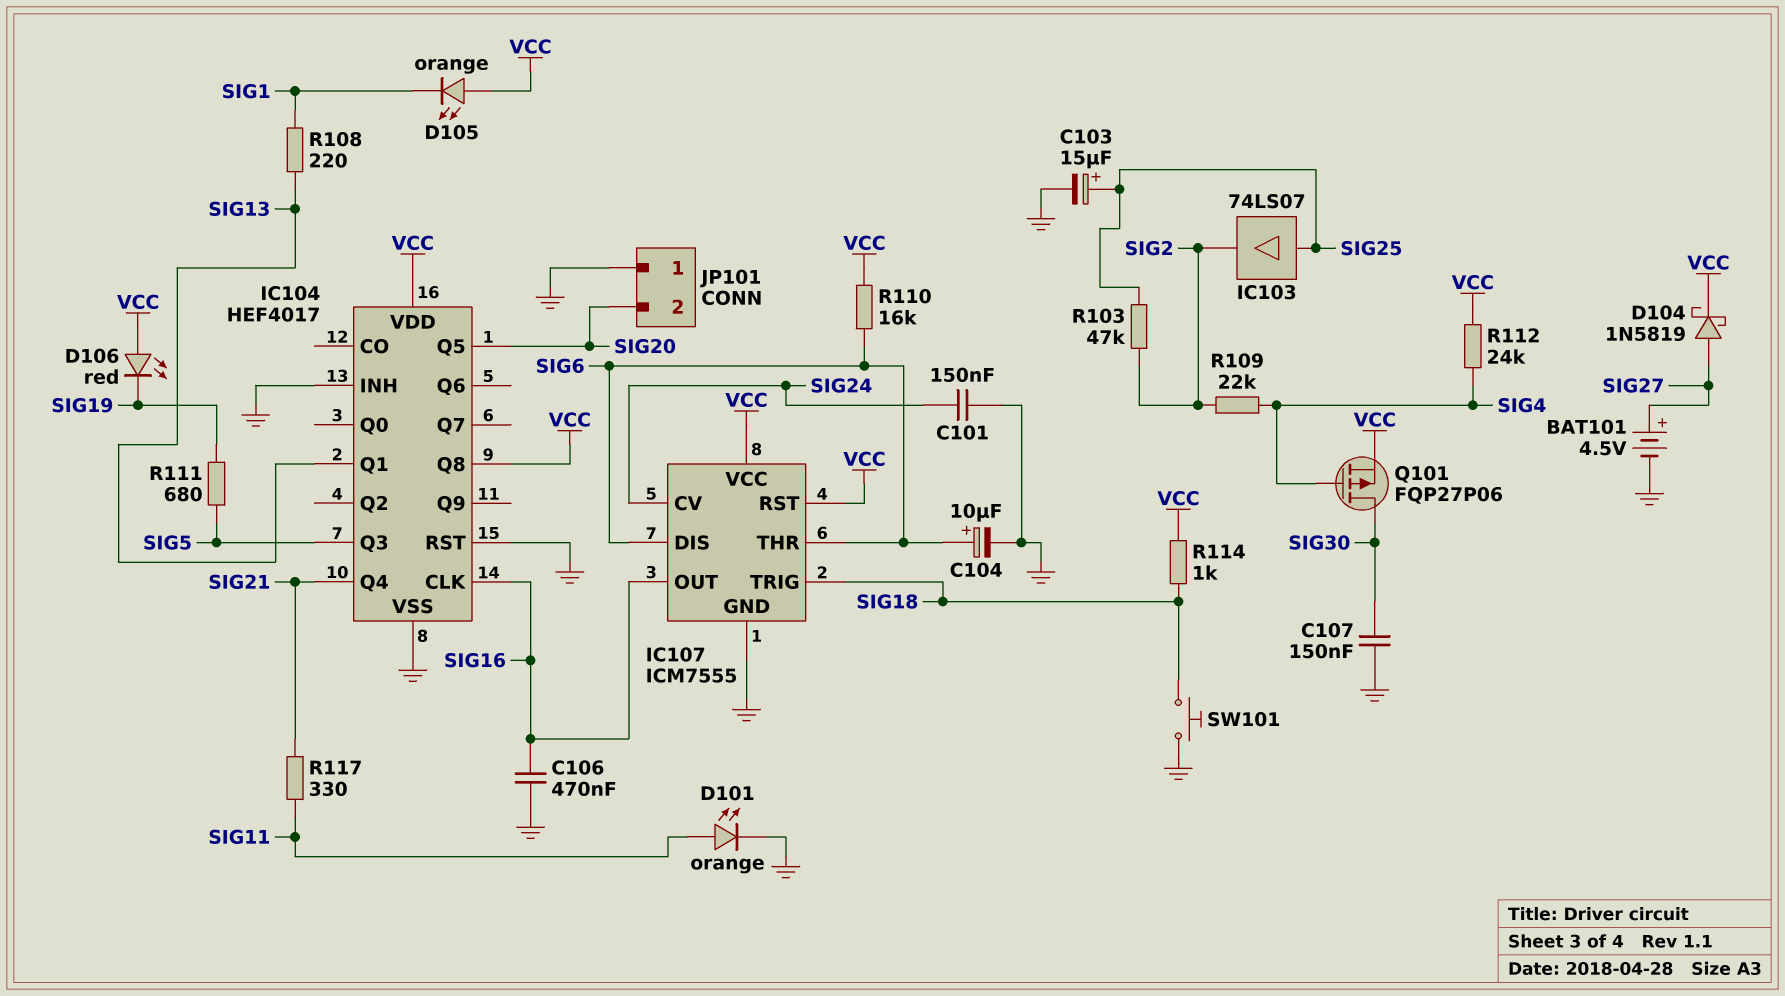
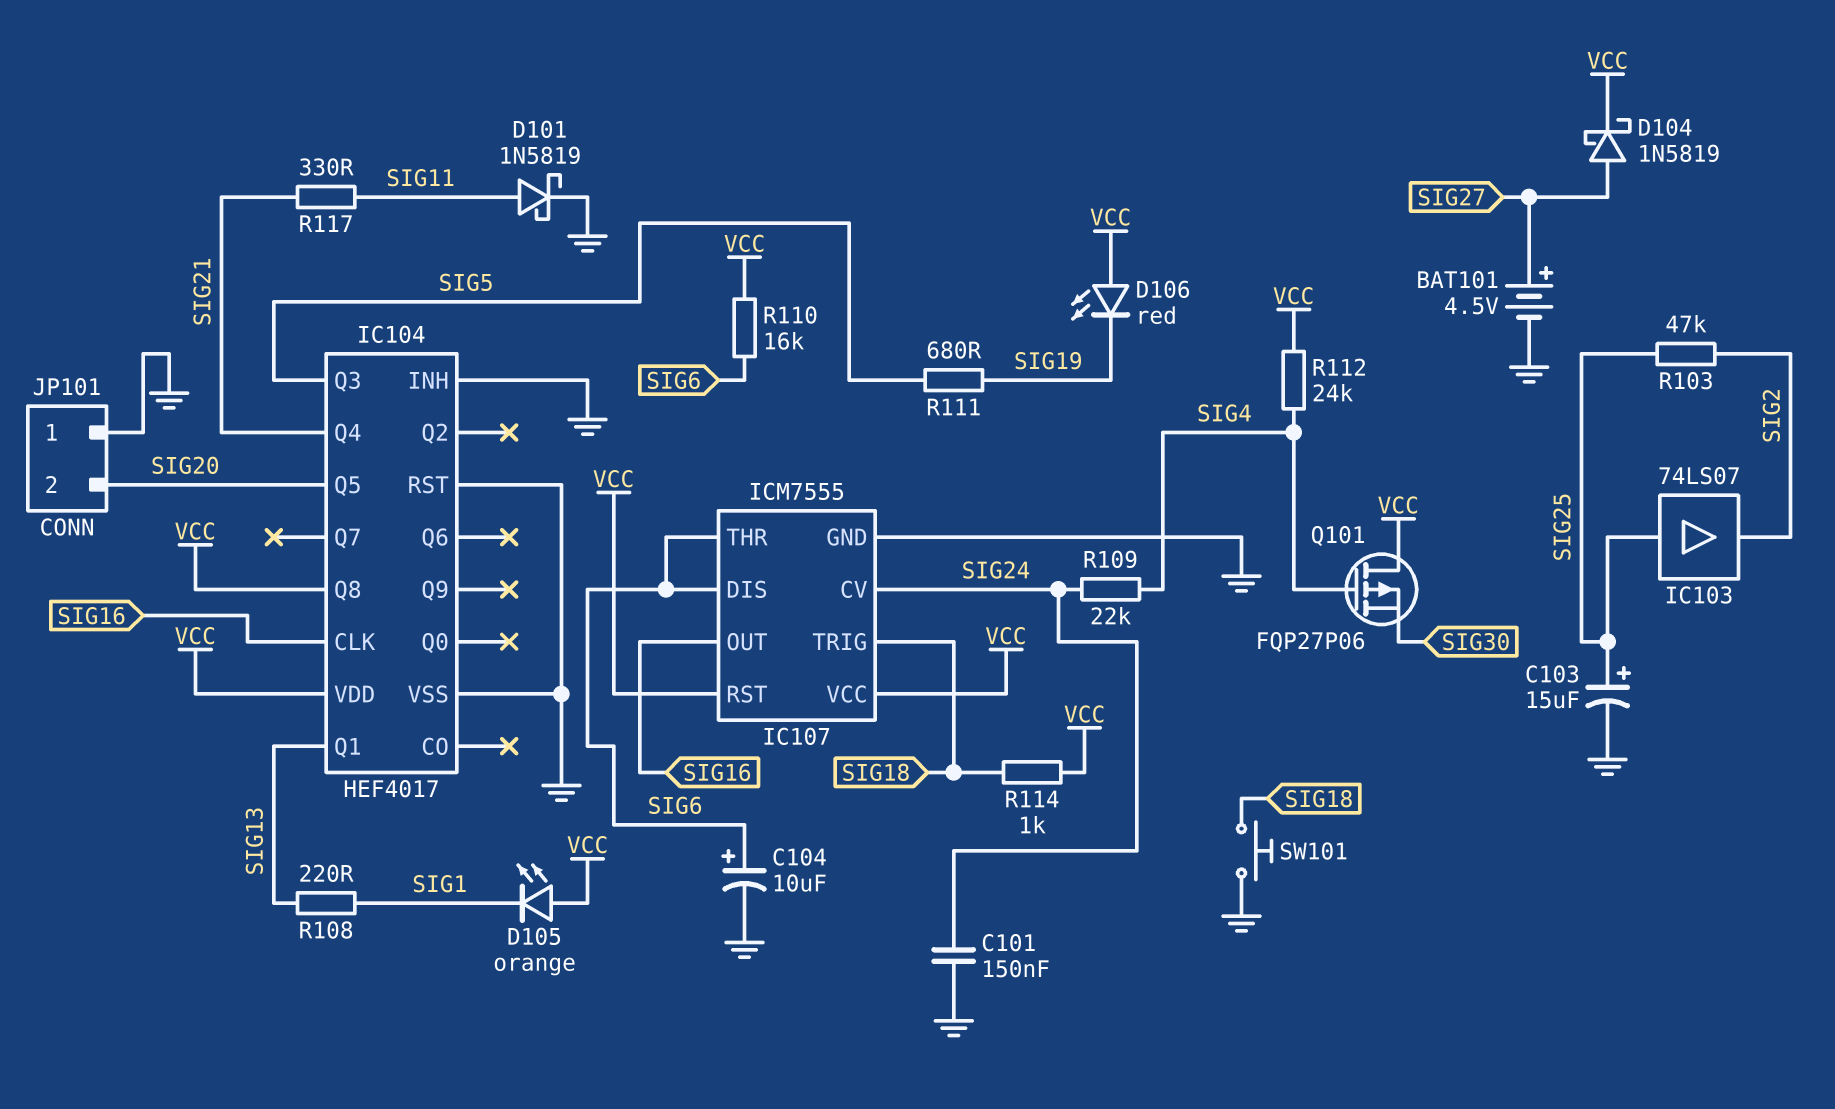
C106: 470nF (GND, SIG16) -> none
C107: 150nF (GND, SIG30) -> none
D101: LED orange (A SIG11, K GND) -> schottky 1N5819 (A SIG11, K GND)
Q101: PMOS FQP27P06 (G SIG4, D SIG30, S VCC) -> PMOS FQP27P06 (G SIG4, D VCC, S SIG30)
R109: 22k (SIG2, SIG4) -> 22k (SIG4, SIG24)

